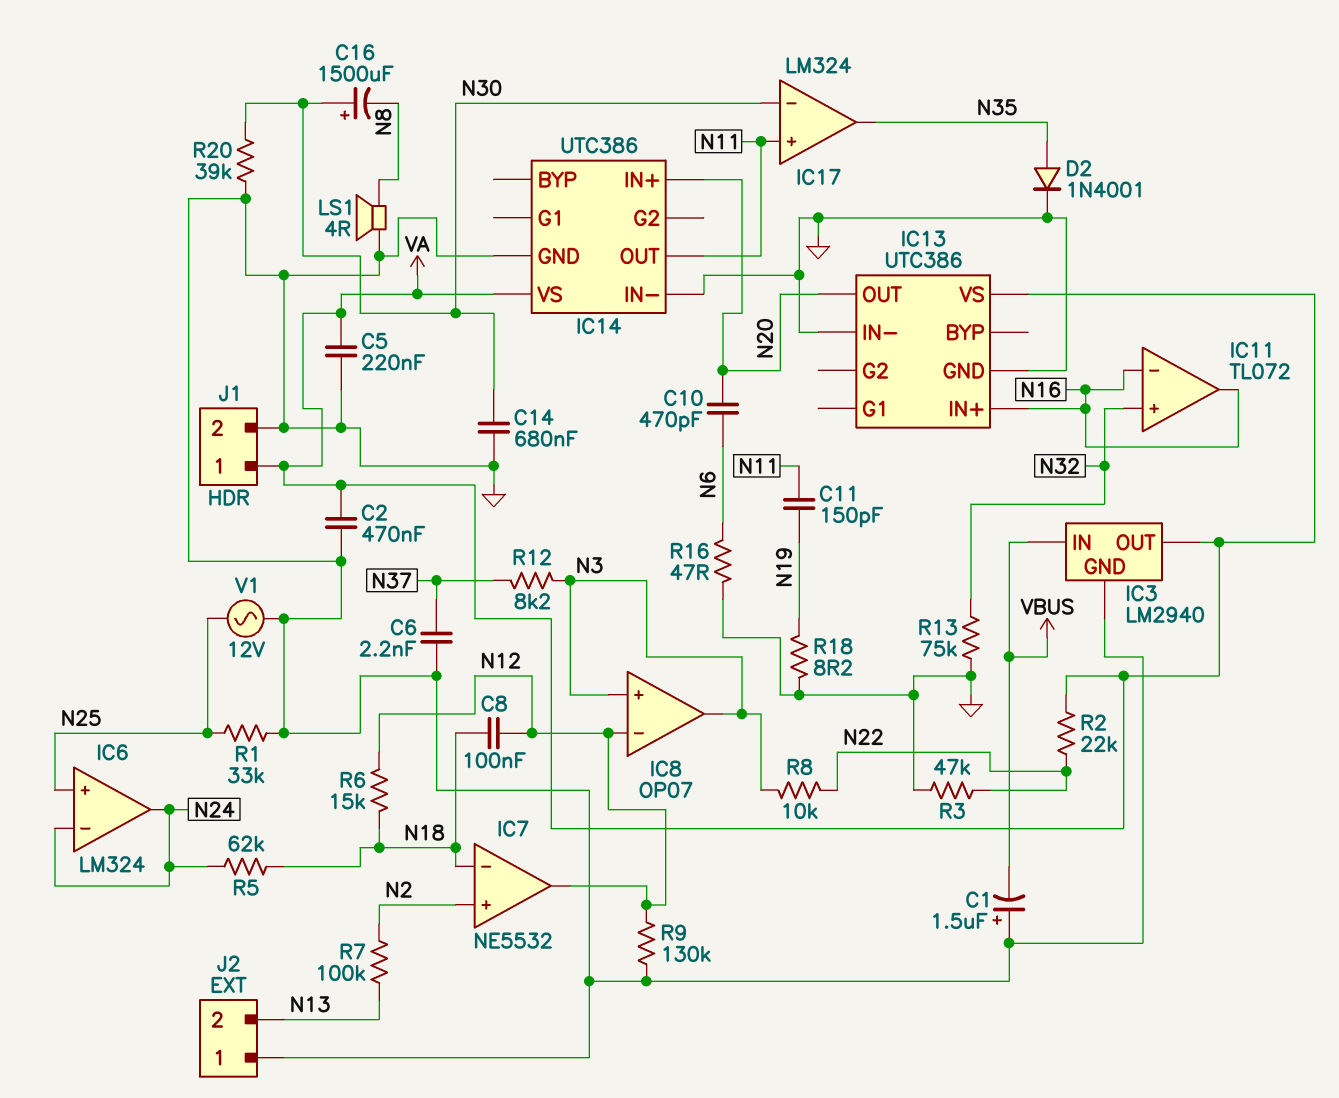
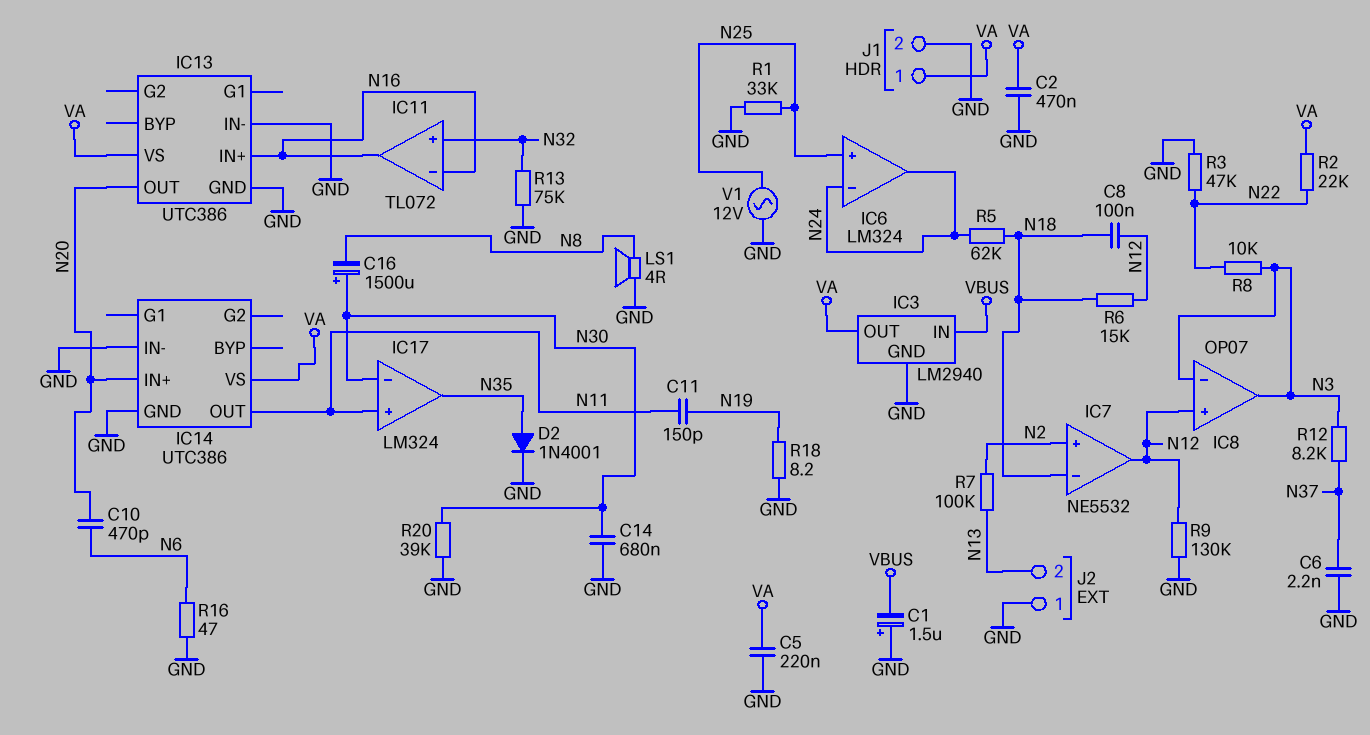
IC8 pin in+: N3 -> N12
IC8 pin in-: N12 -> N3

